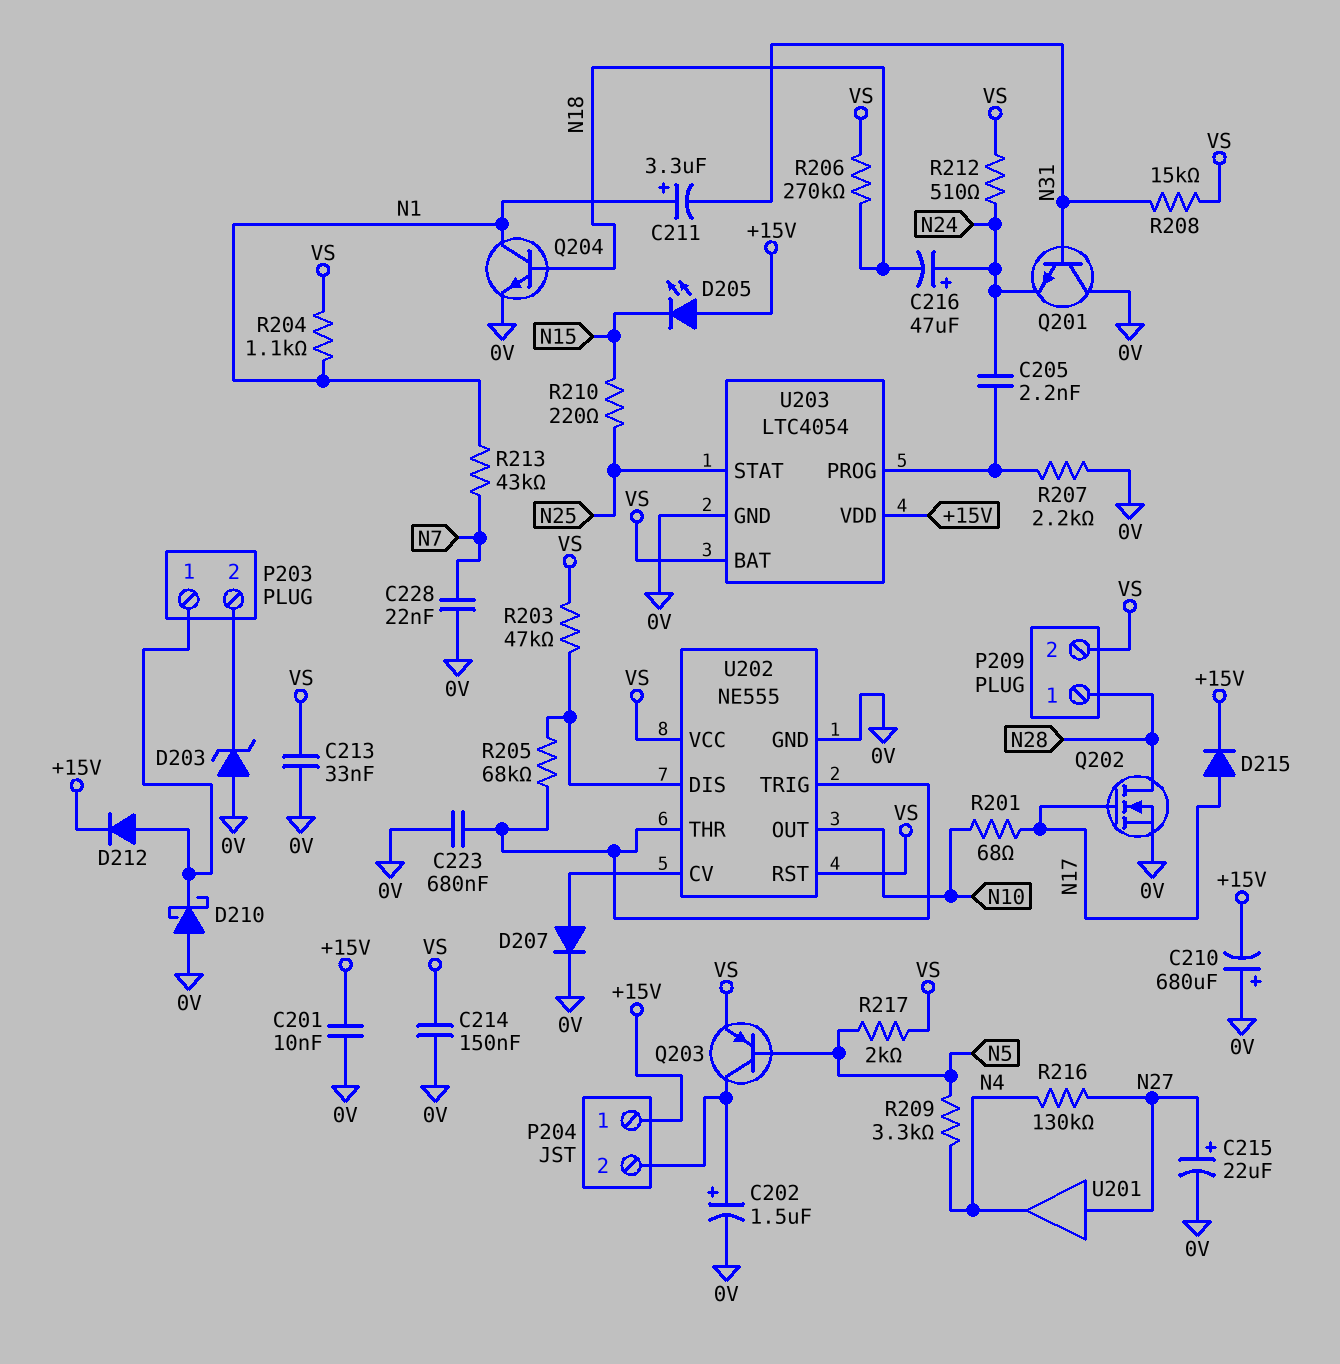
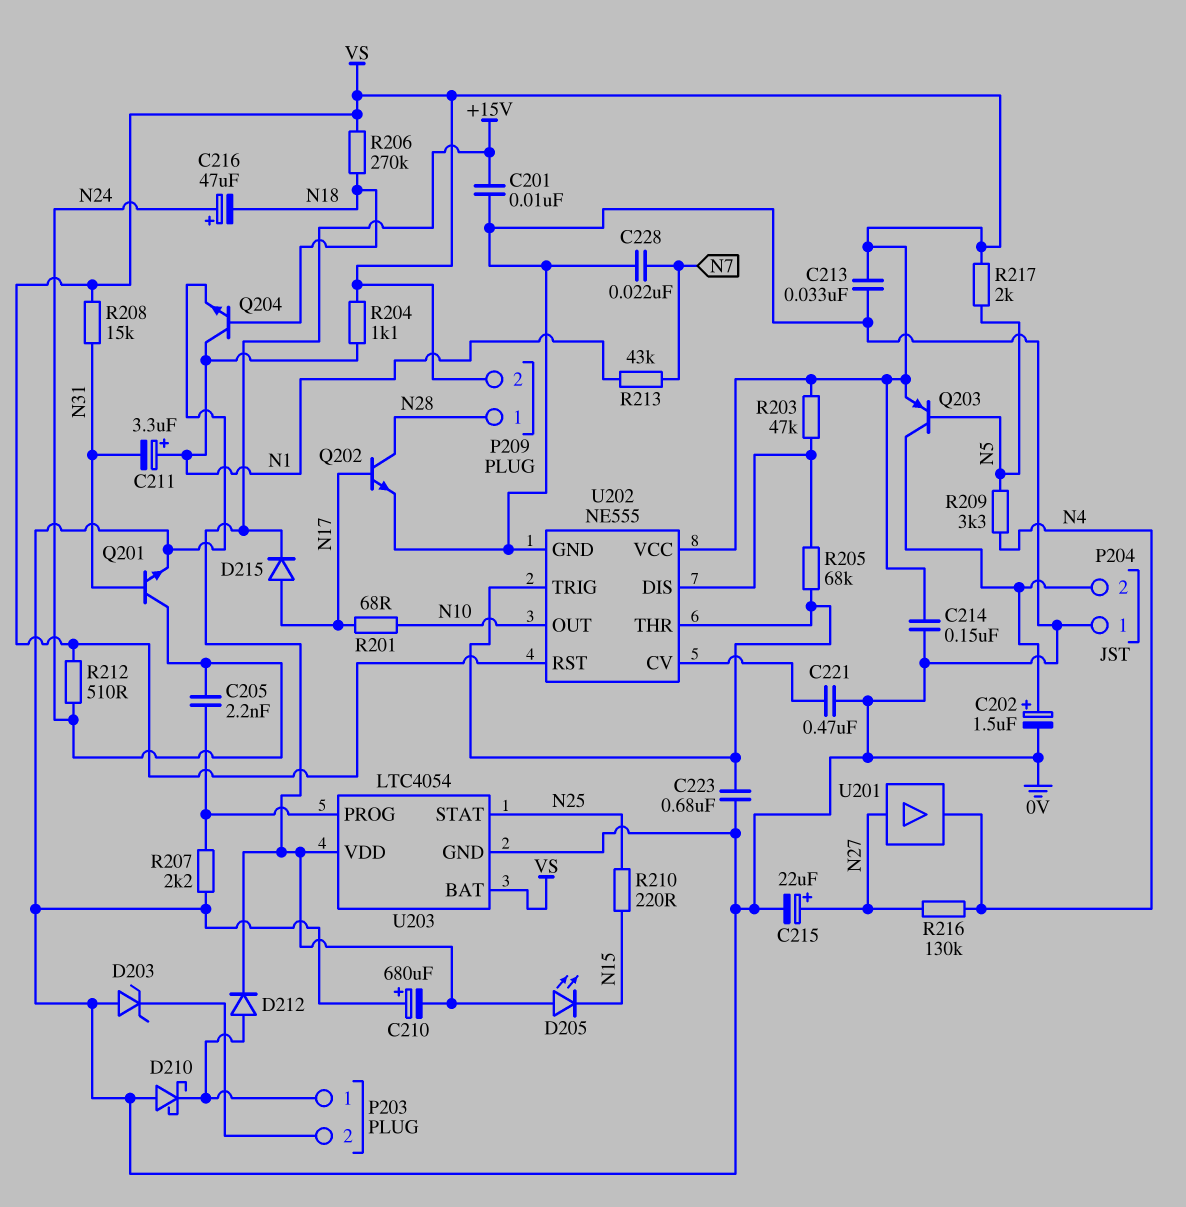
C221: none -> 470nF (0V, U202/CV)
D207: diode (A U202/CV, K 0V) -> none
P204 pin 1: +15V -> 0V
Q201: NPN (B N31, C 0V, E N24) -> NPN (B N31, C N24, E 0V)
Q202: NMOS (G N17, D N28, S 0V) -> NPN (B N17, C N28, E 0V)

